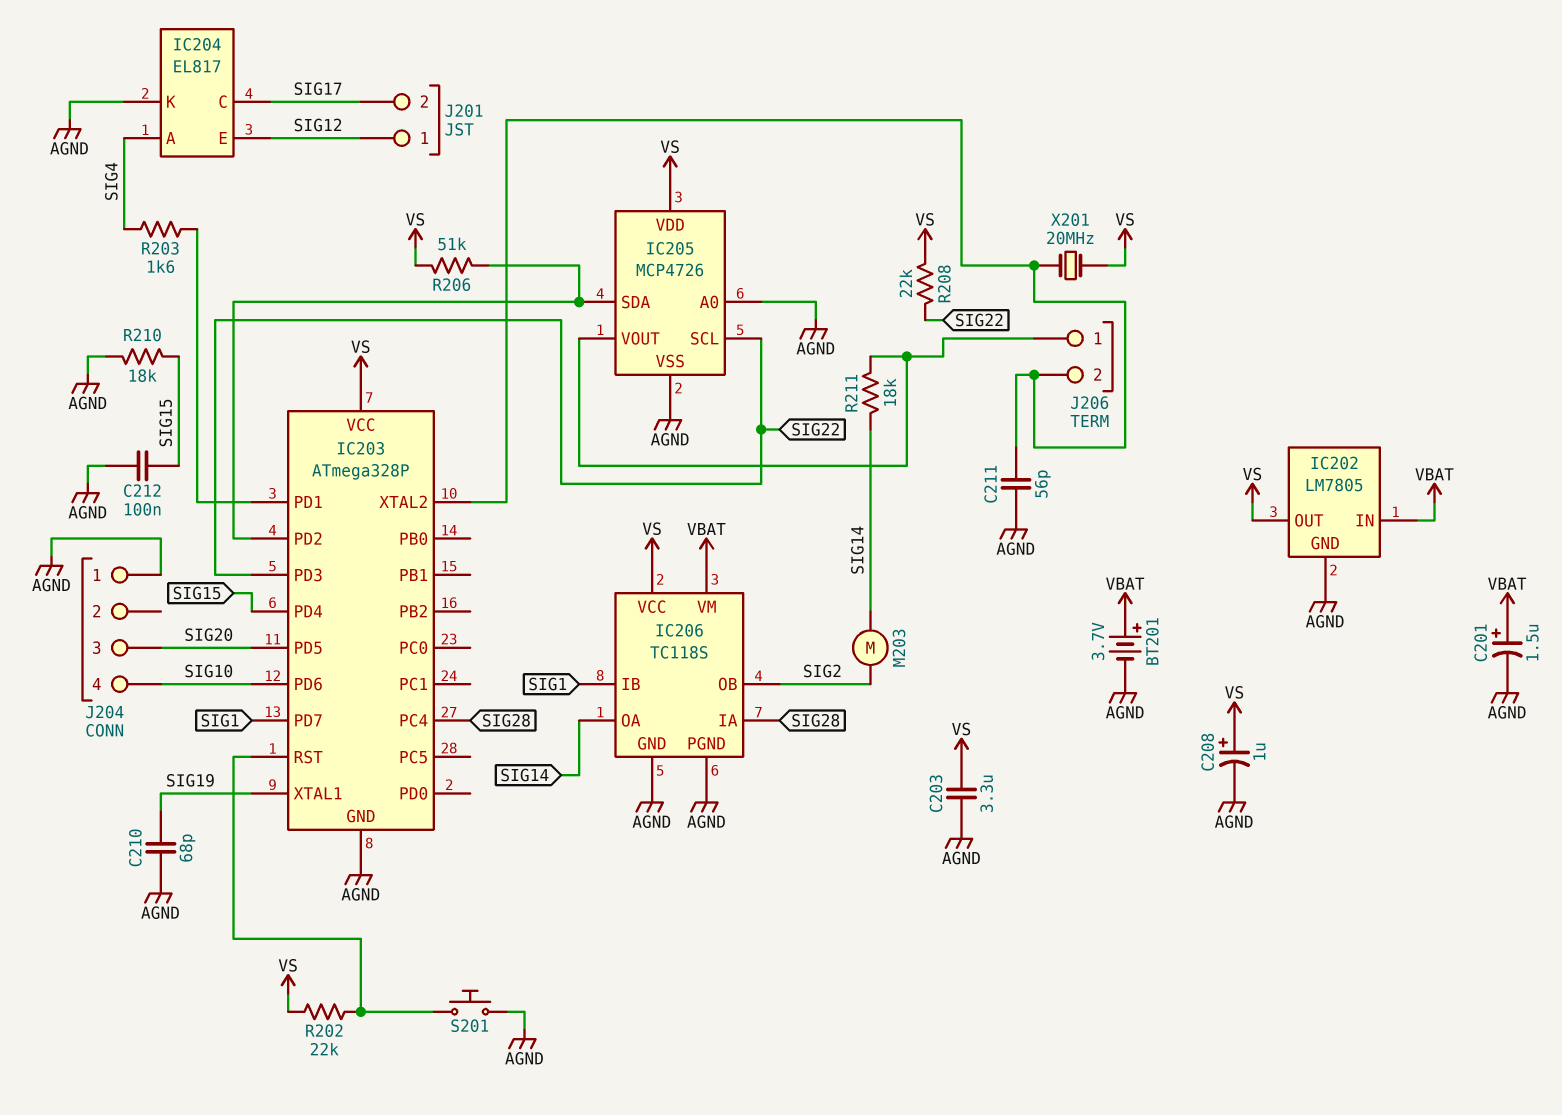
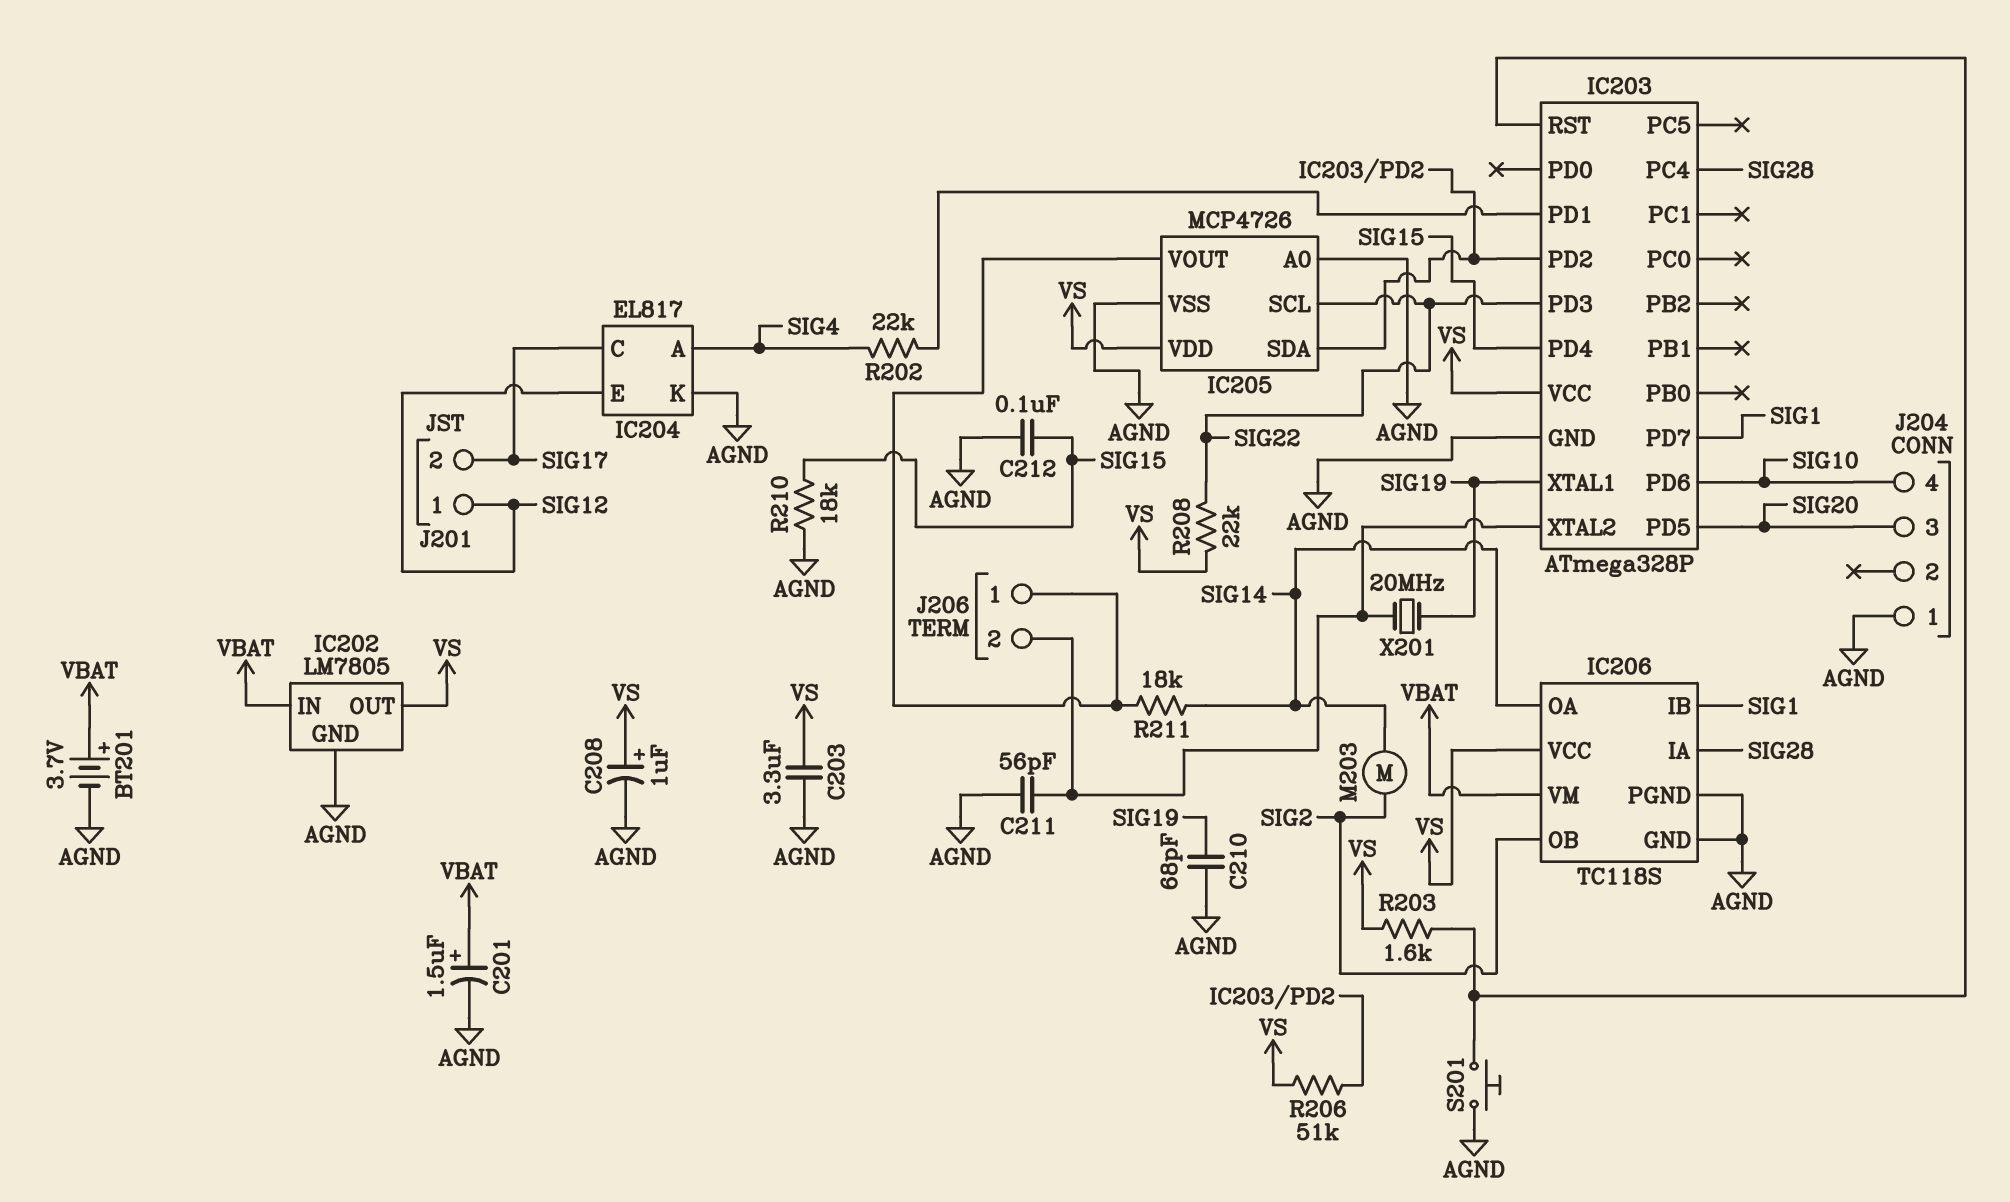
R202: 22k (IC203/RST, VS) -> 22k (IC203/PD1, SIG4)
R203: 1.6k (IC203/PD1, SIG4) -> 1.6k (IC203/RST, VS)
X201: 20MHz (IC203/XTAL2, VS) -> 20MHz (IC203/XTAL2, SIG19)

